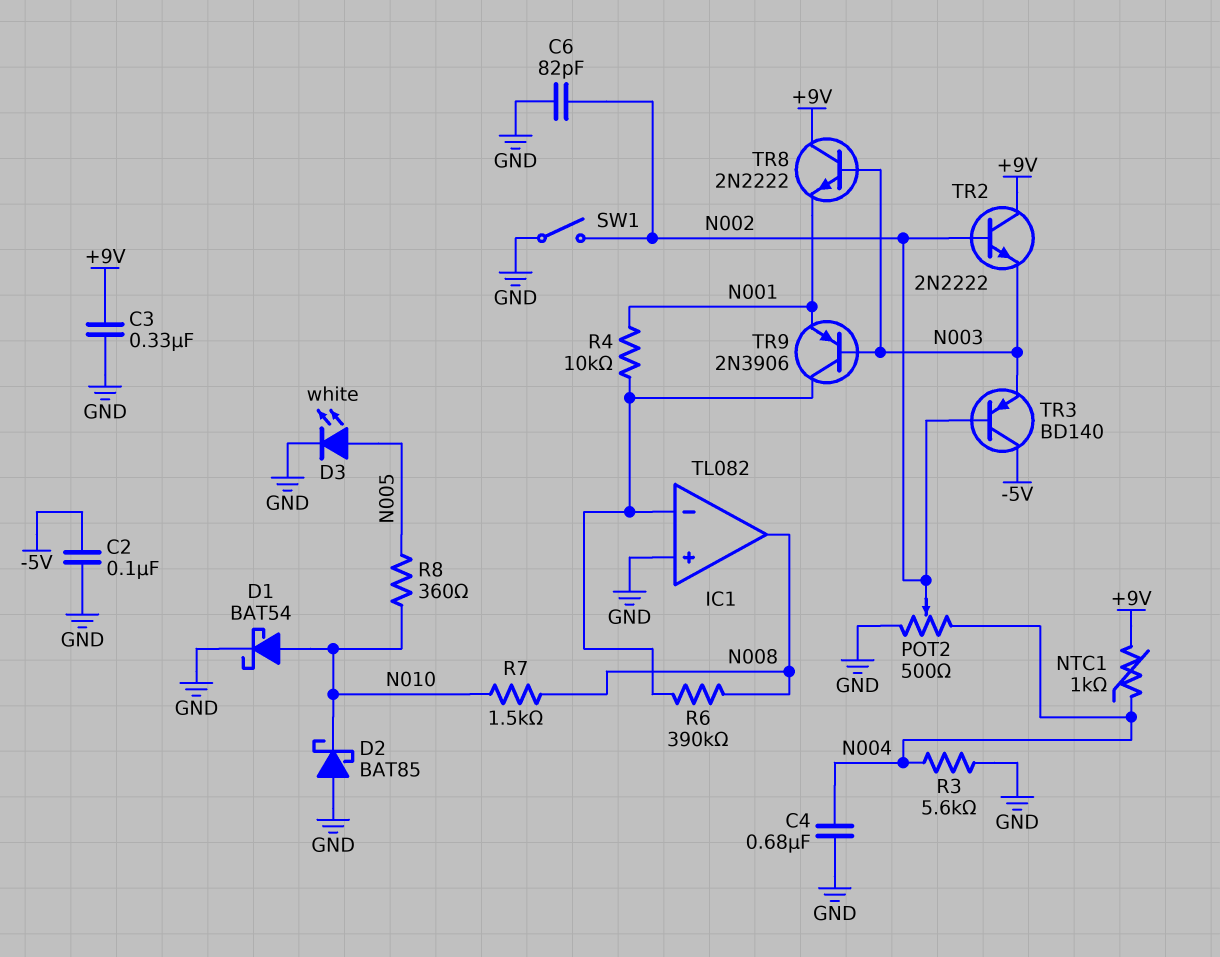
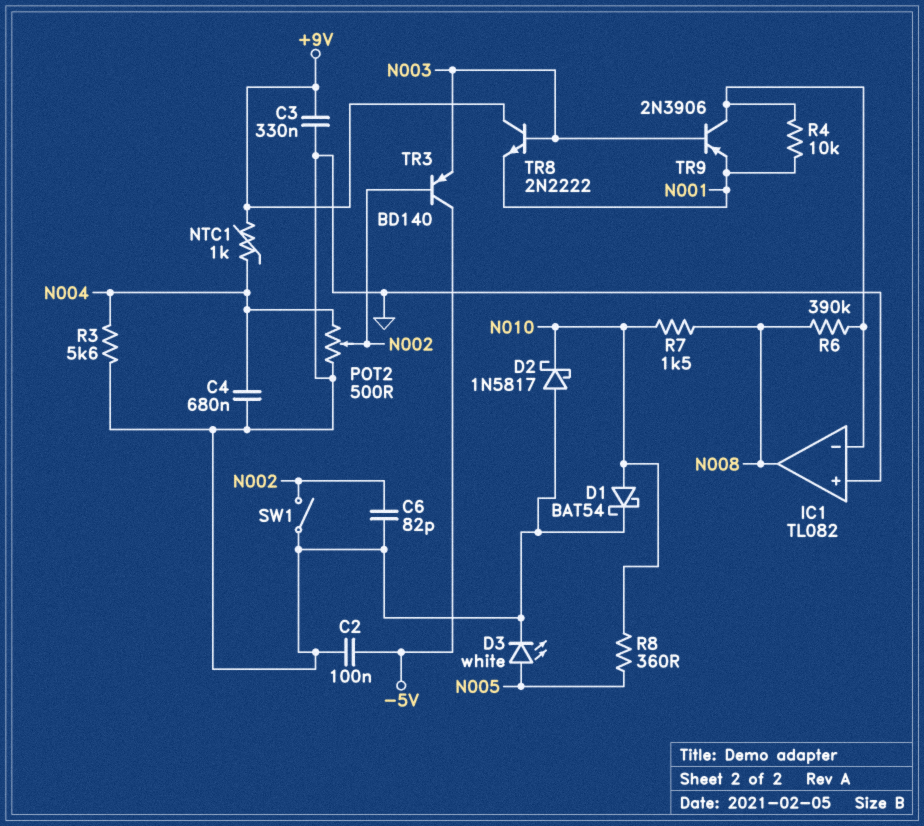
D2: schottky BAT85 (A GND, K N010) -> schottky 1N5817 (A GND, K N010)
TR2: NPN 2N2222 (B N002, C +9V, E N003) -> none

